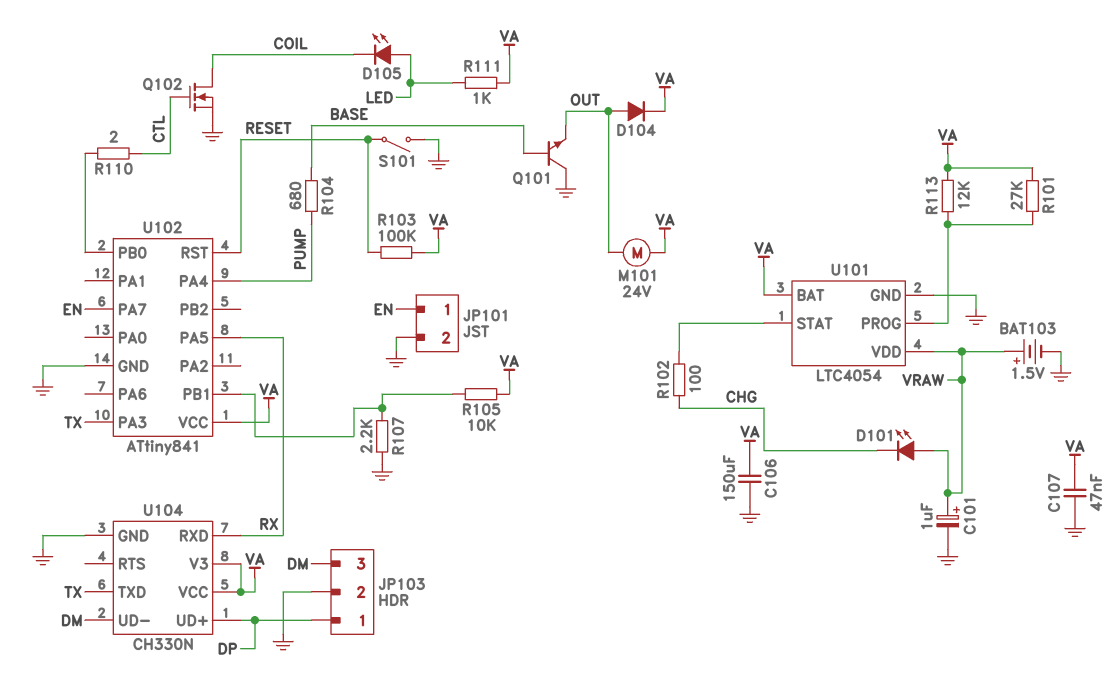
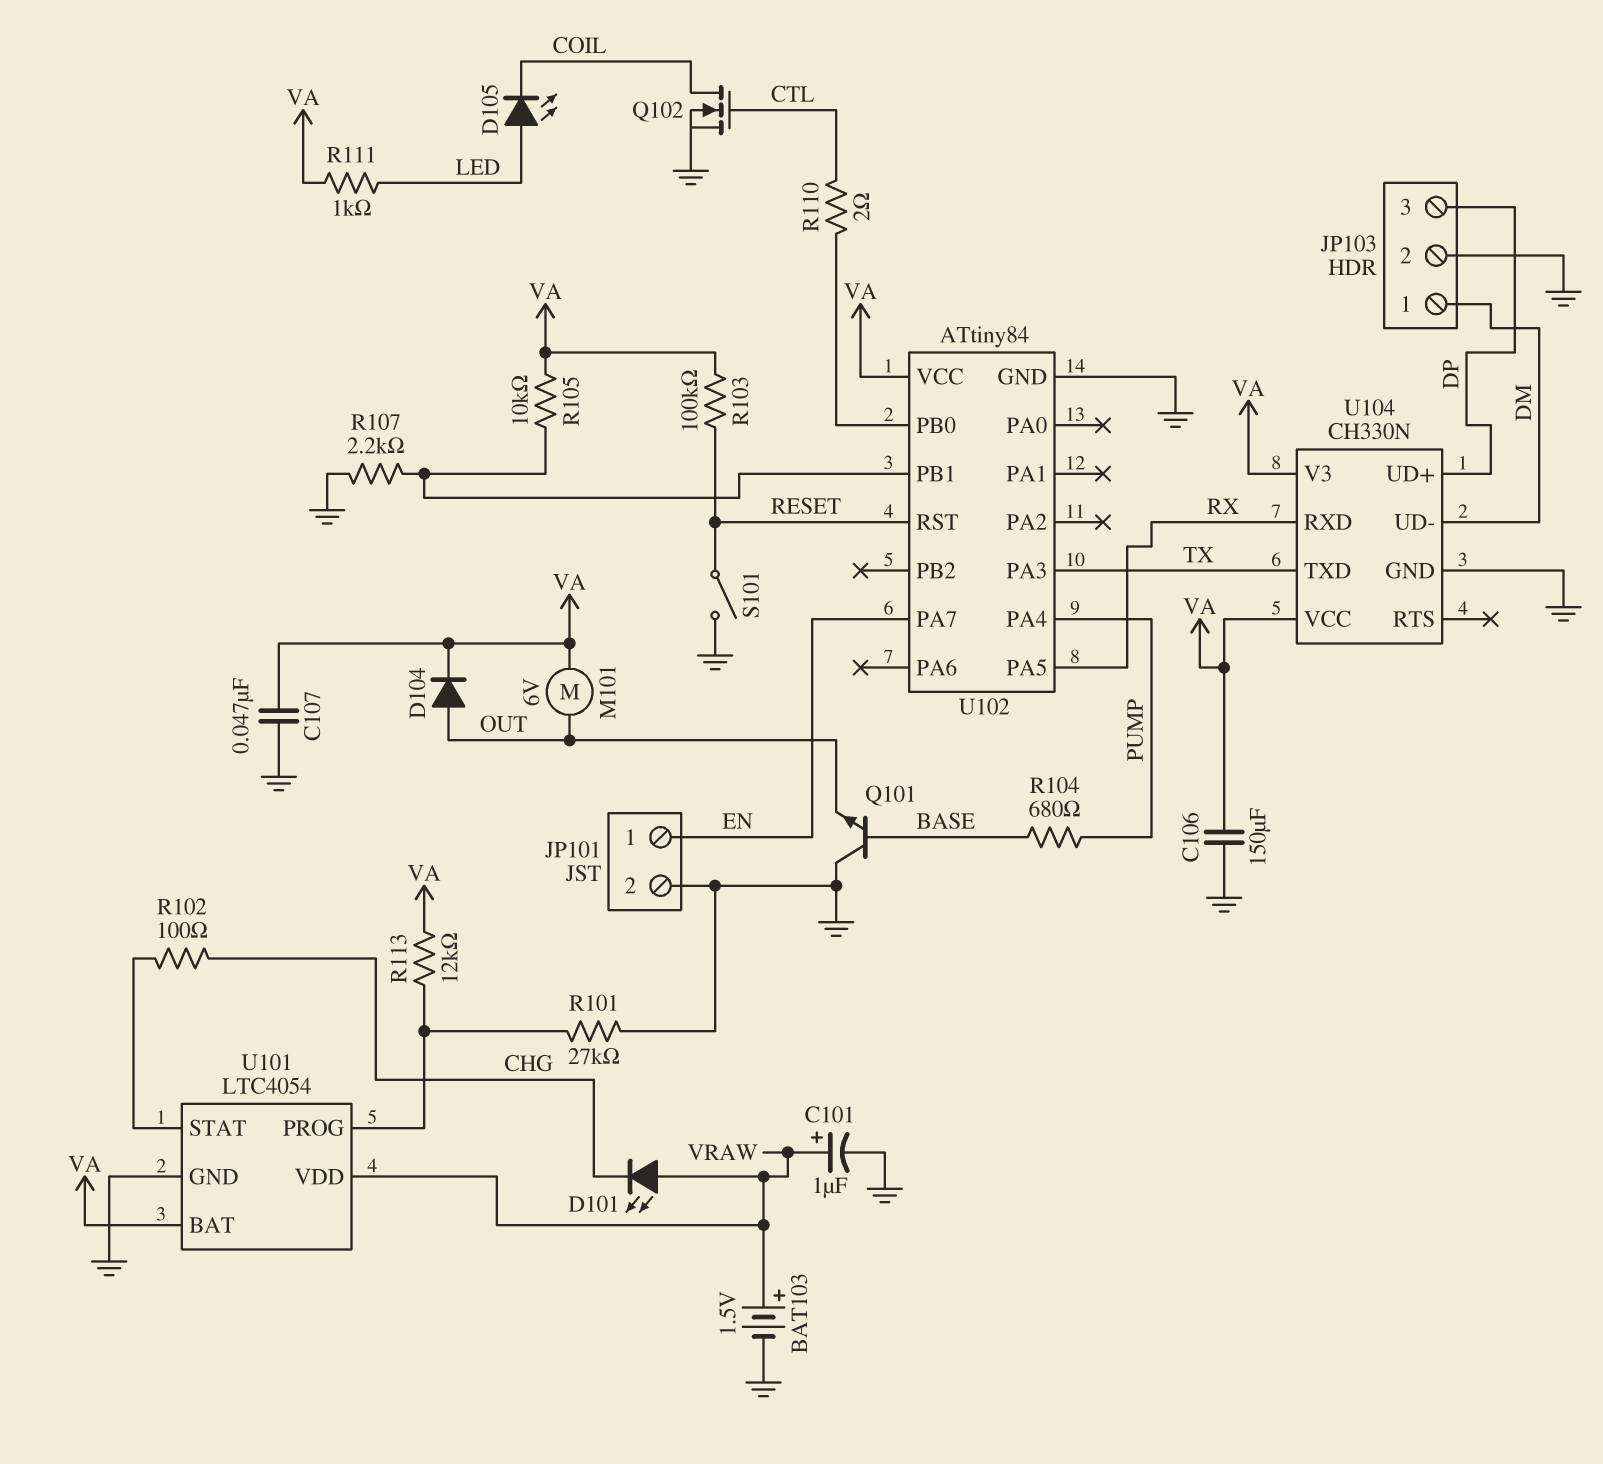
JP103 pin 1: DP -> DM
JP103 pin 3: DM -> DP
M101: motor 24V (OUT, VA) -> motor 6V (OUT, VA)
R101: 27k (U101/PROG, VA) -> 27k (GND, U101/PROG)
U102: ATtiny841 -> ATtiny84

